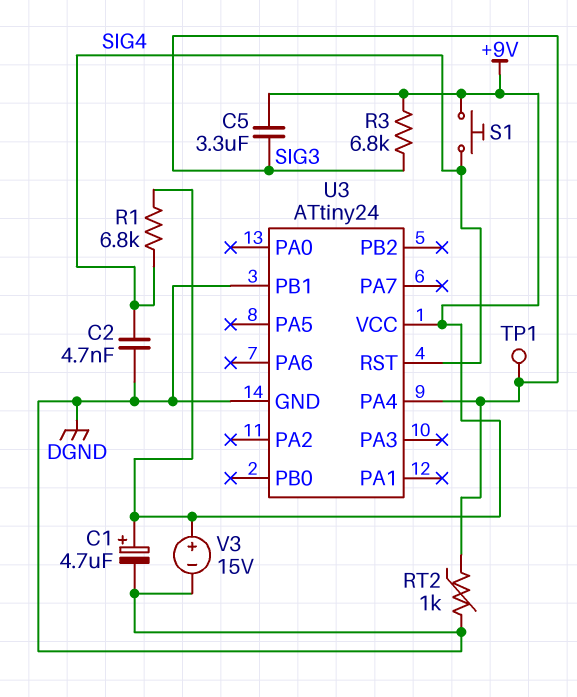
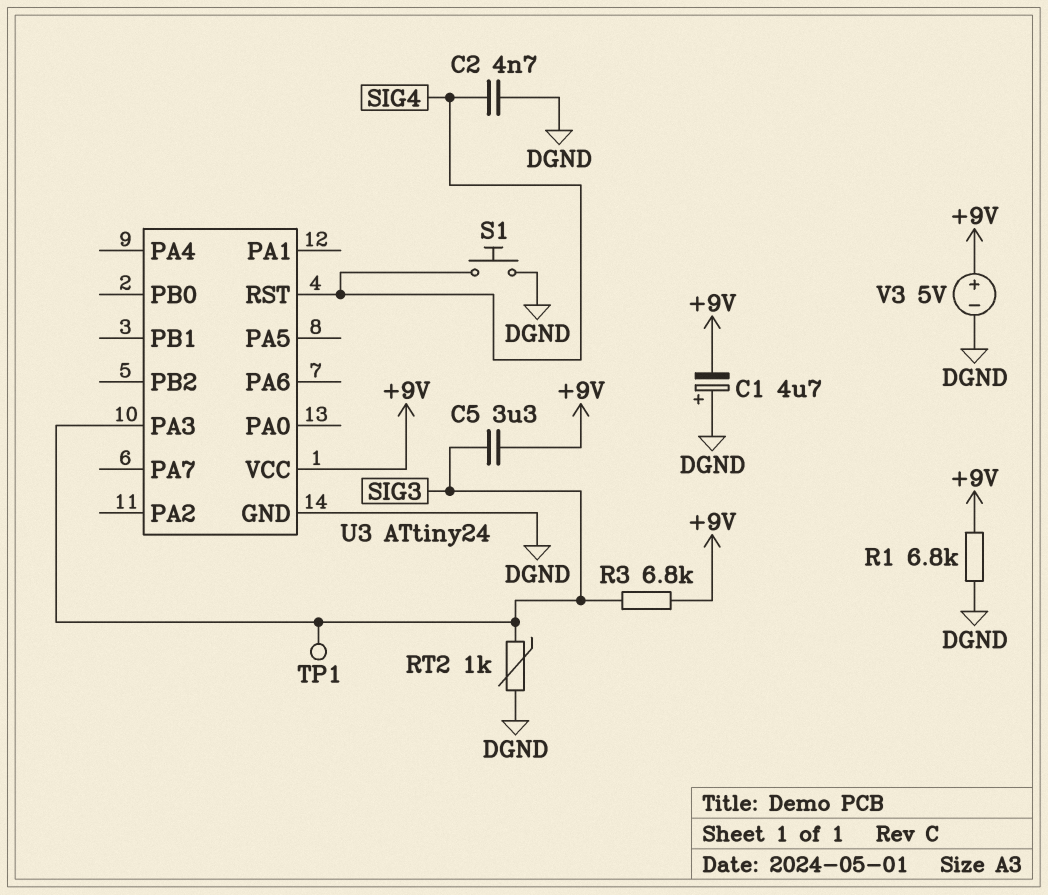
C1: 4.7uF (plus +9V, minus DGND) -> 4.7uF (plus DGND, minus +9V)
R1: 6.8k (+9V, SIG4) -> 6.8k (+9V, DGND)
S1: button (+9V, SIG4) -> button (DGND, SIG4)
U3 pin PA3: none -> SIG3
U3 pin PA4: SIG3 -> none
U3 pin PB1: DGND -> none
V3: 15V (plus +9V, minus DGND) -> 5V (plus +9V, minus DGND)

